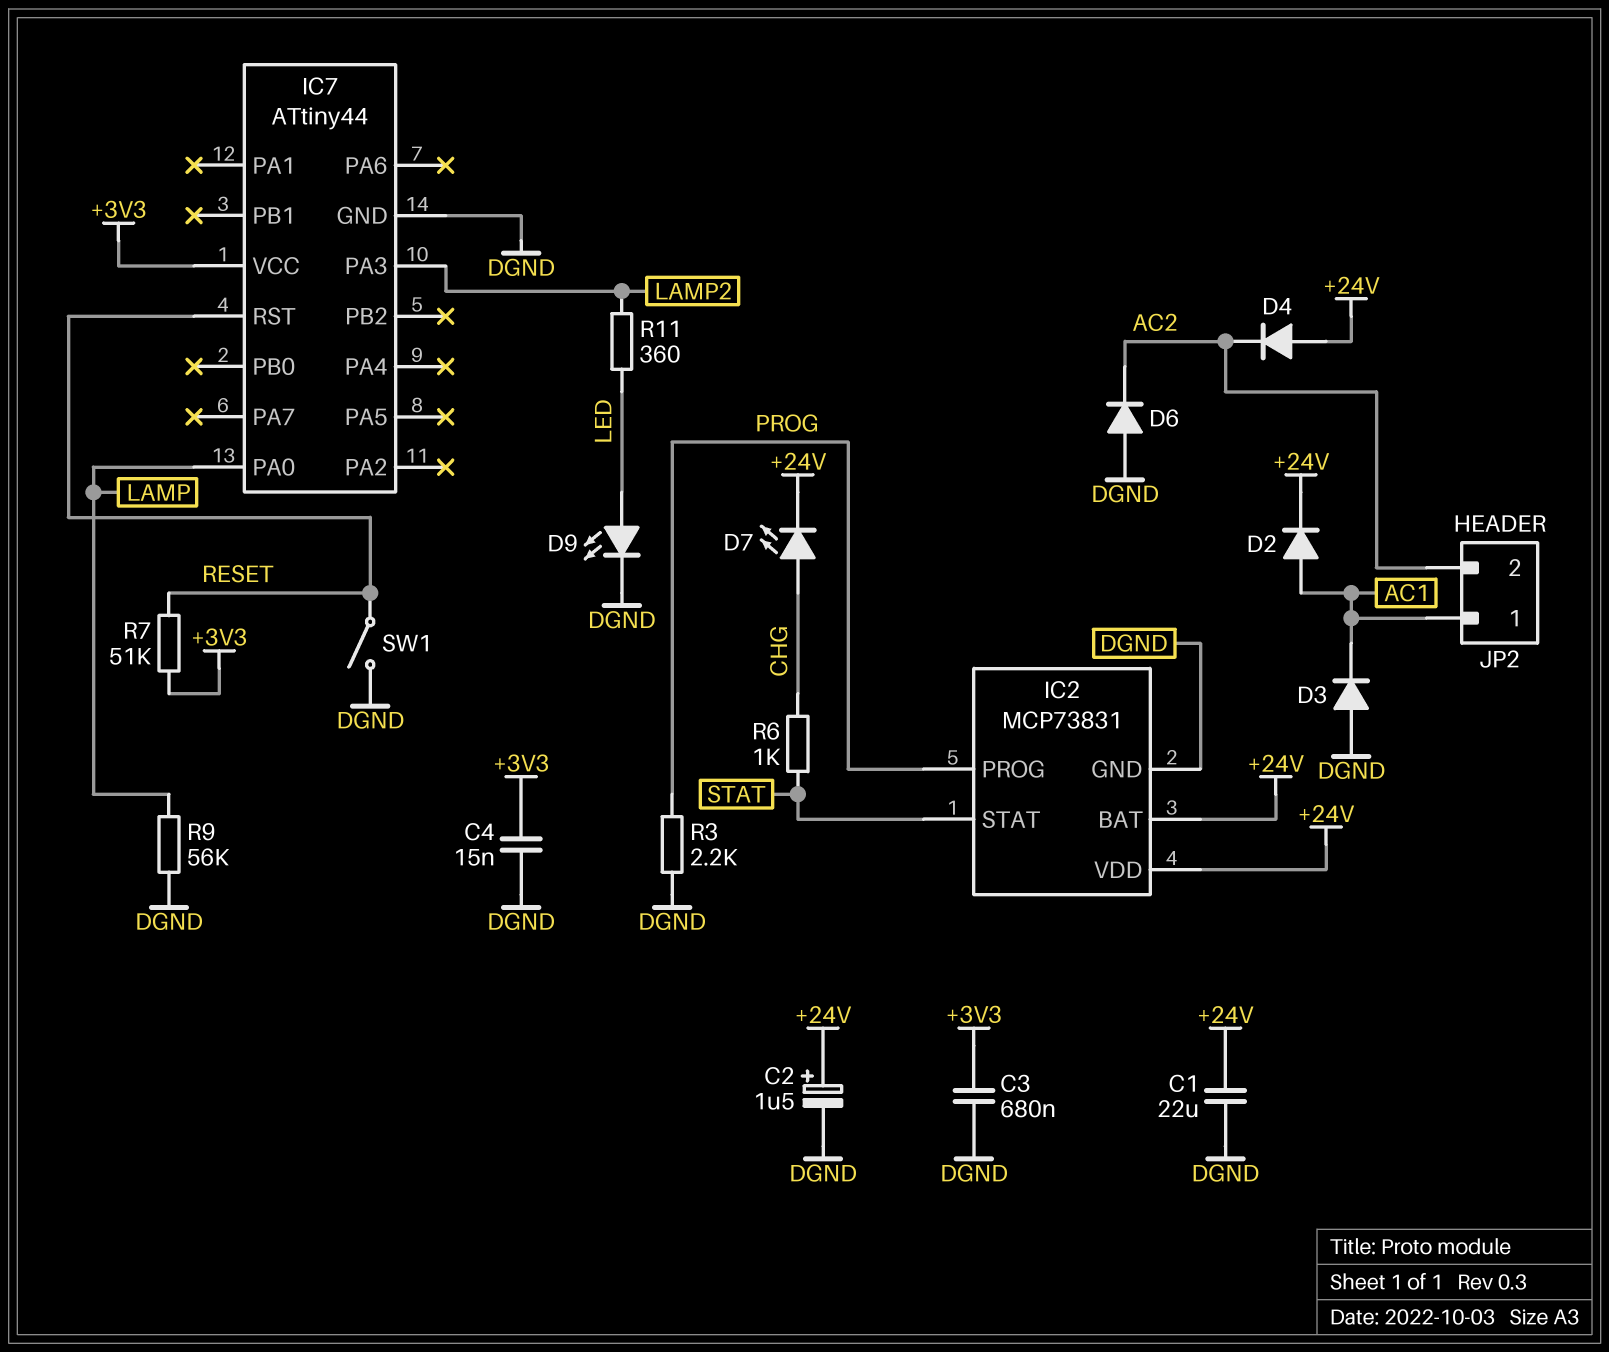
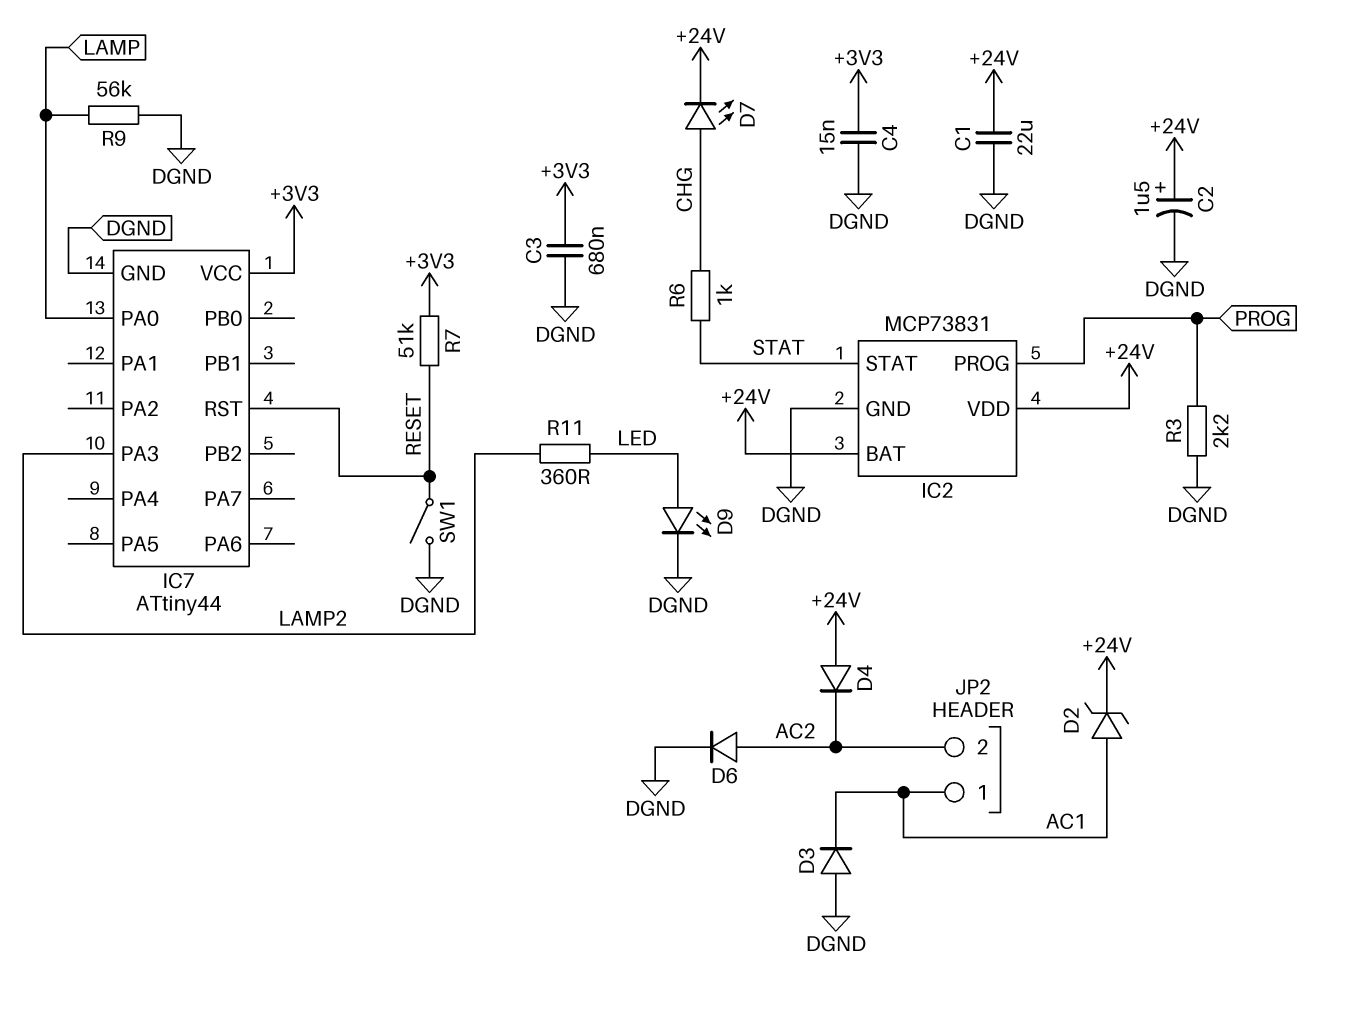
D2: diode (A AC1, K +24V) -> zener (A AC1, K +24V)
D6: diode (A DGND, K AC2) -> diode (A AC2, K DGND)

